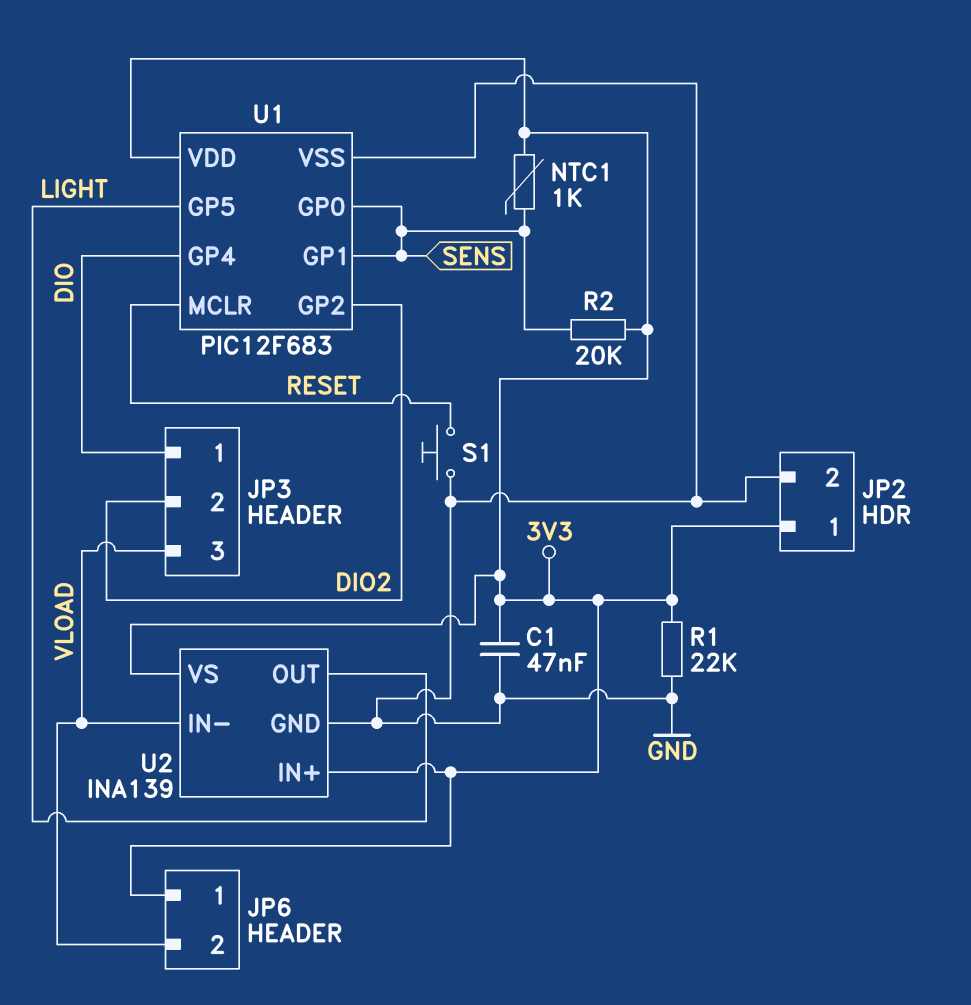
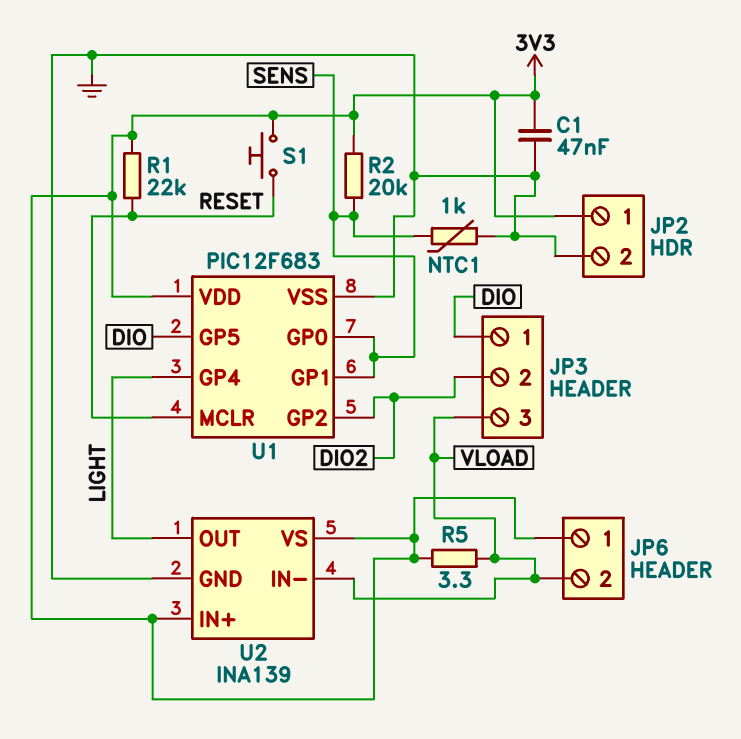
NTC1: 1k (3V3, SENS) -> 1k (GND, SENS)
R1: 22k (3V3, GND) -> 22k (3V3, RESET)
R5: none -> 3.3 (3V3, VLOAD)
S1: button (GND, RESET) -> button (3V3, RESET)
U1 pin GP4: DIO -> LIGHT
U1 pin GP5: LIGHT -> DIO

